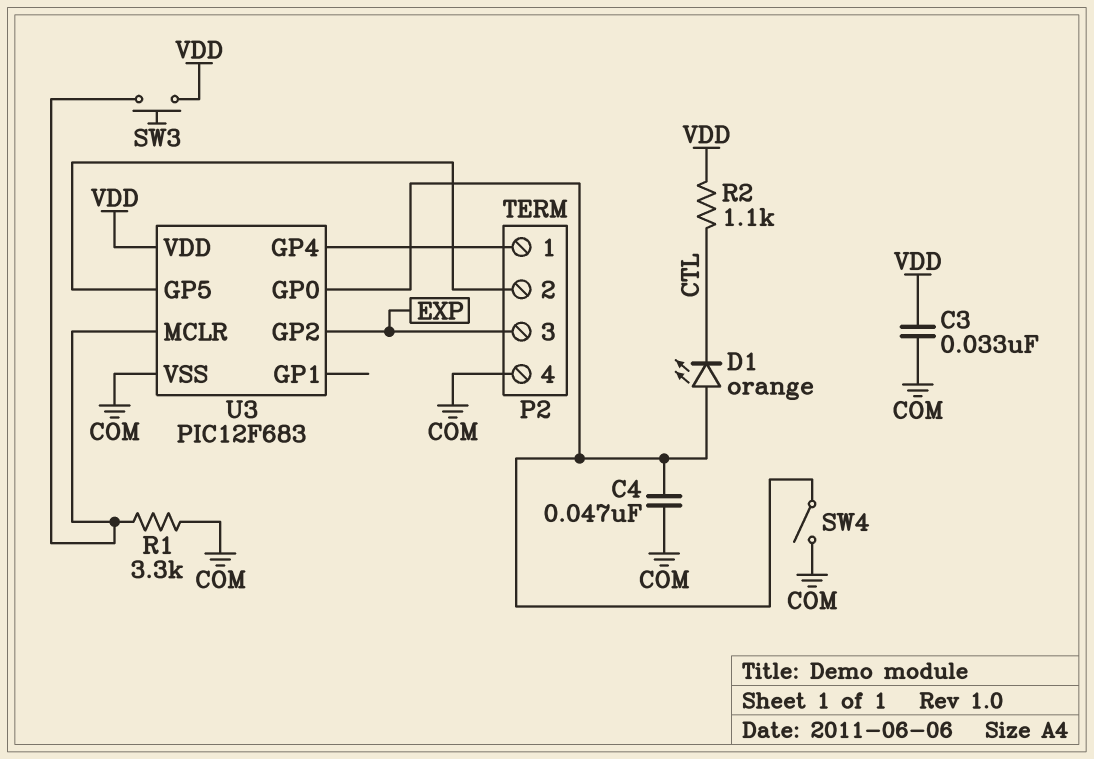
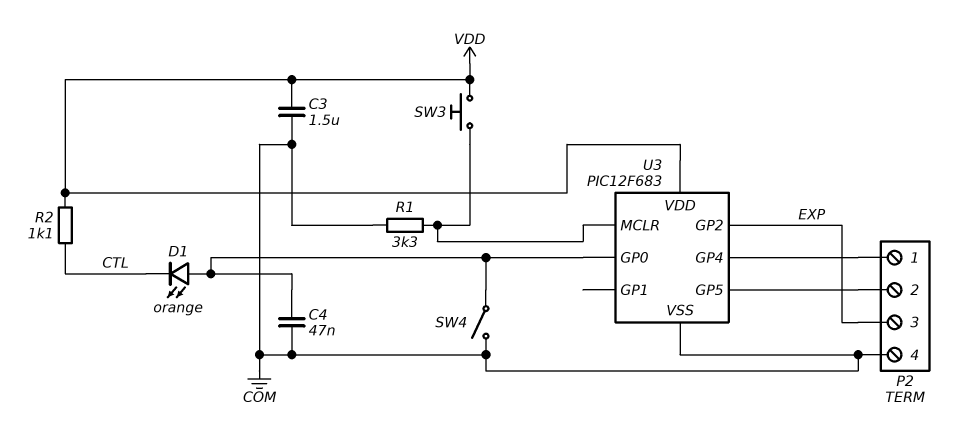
C3: 33nF (COM, VDD) -> 1.5uF (COM, VDD)

